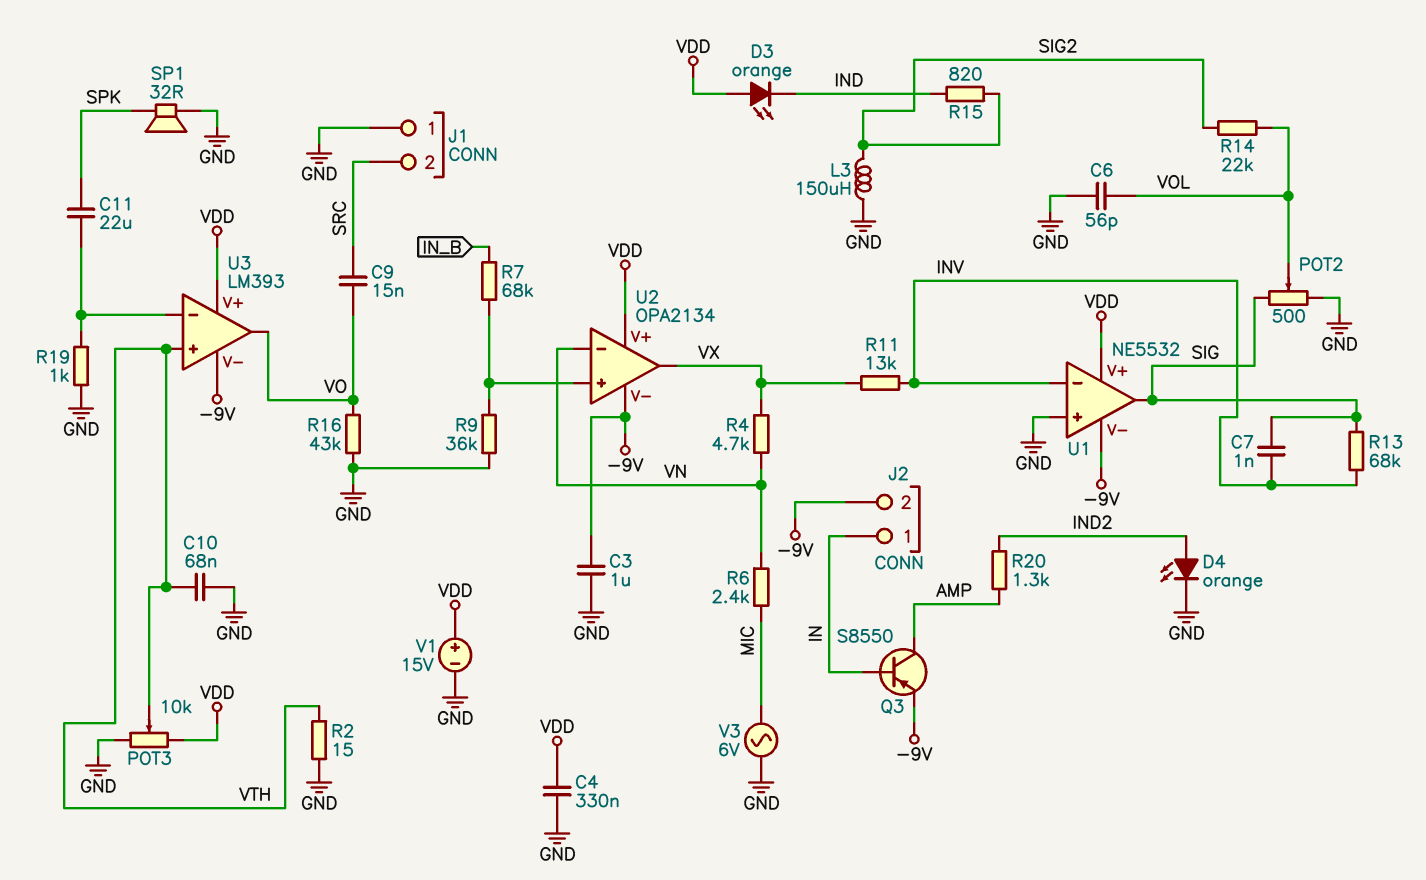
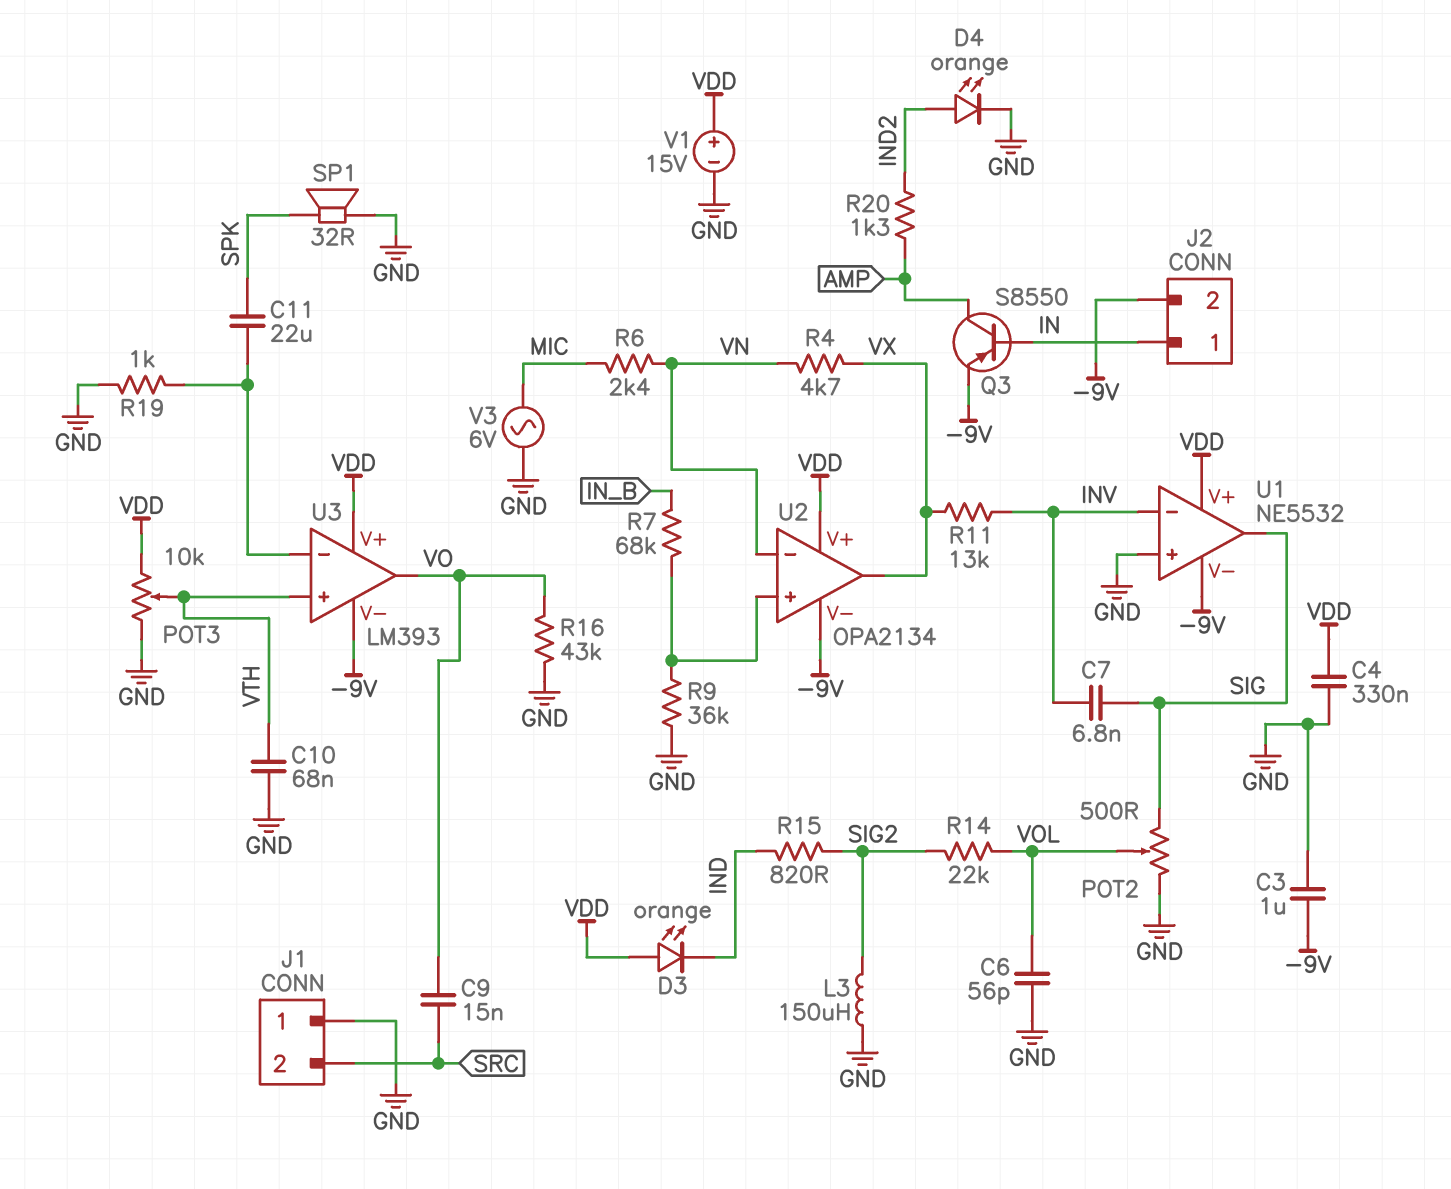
C7: 1nF (INV, SIG) -> 6.8nF (INV, SIG)
R2: 15 (GND, VTH) -> none
R13: 68k (INV, SIG) -> none

